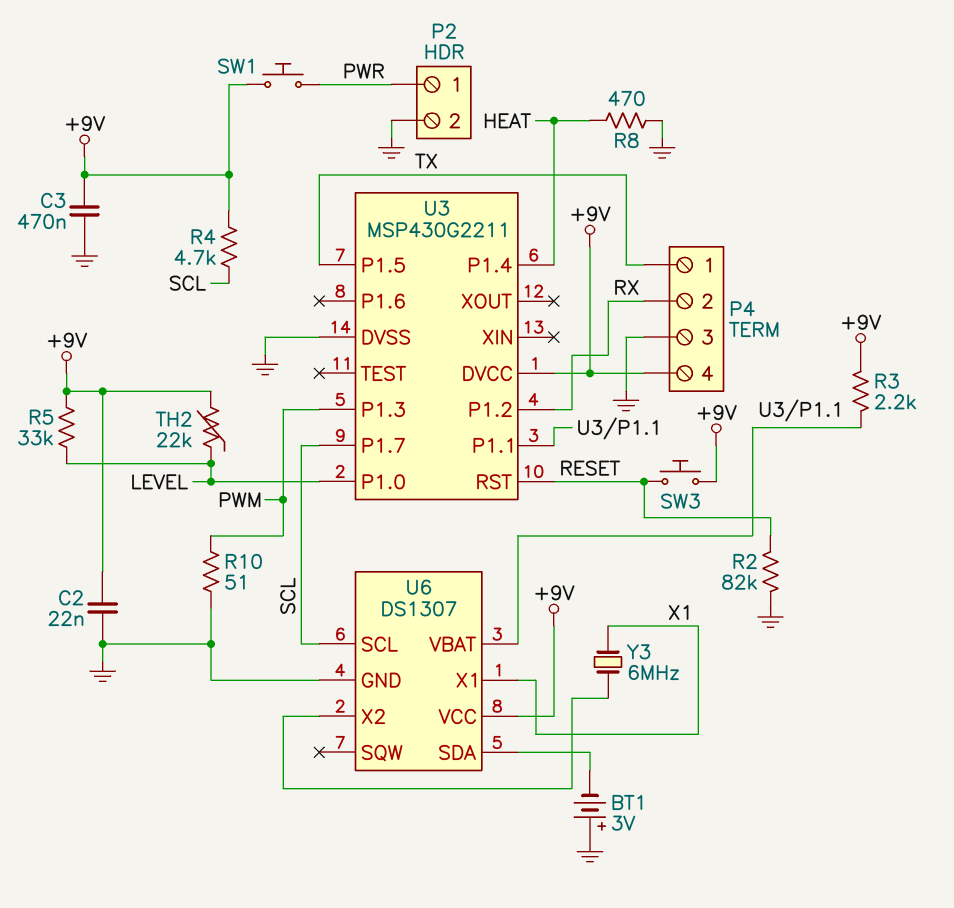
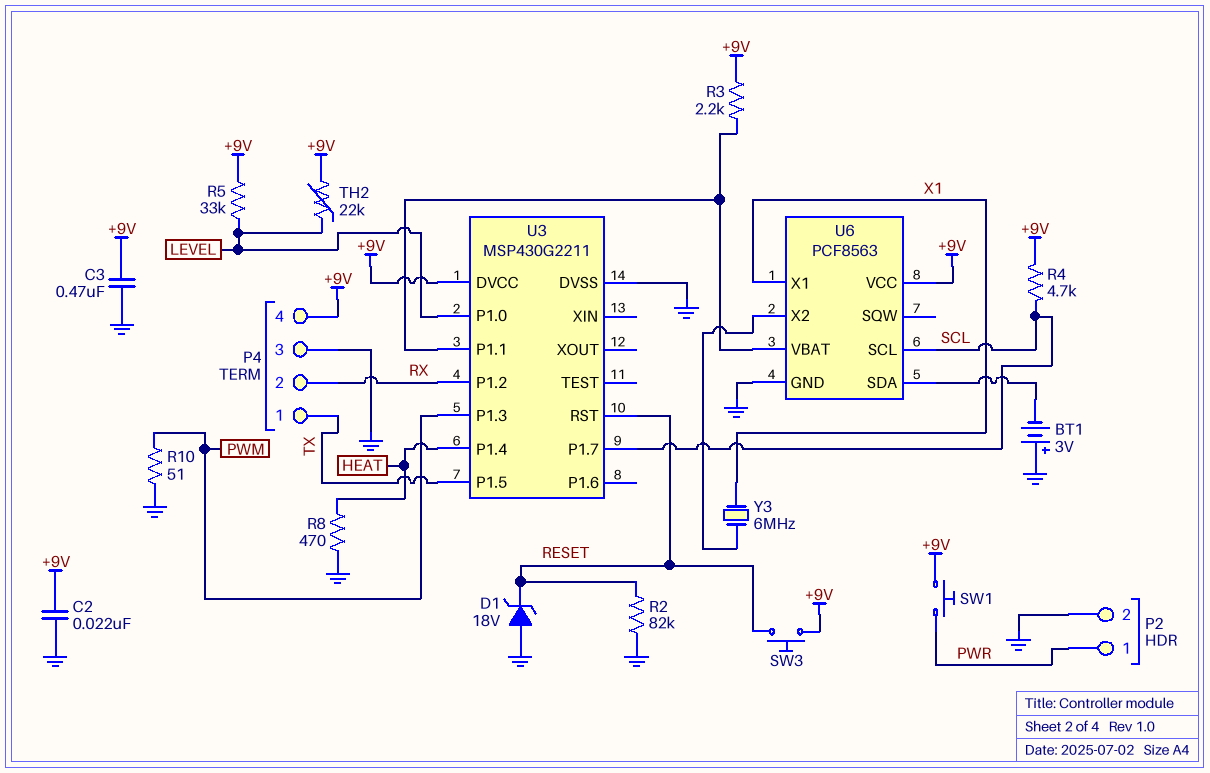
D1: none -> zener 18V (A GND, K RESET)
U6: DS1307 -> PCF8563

